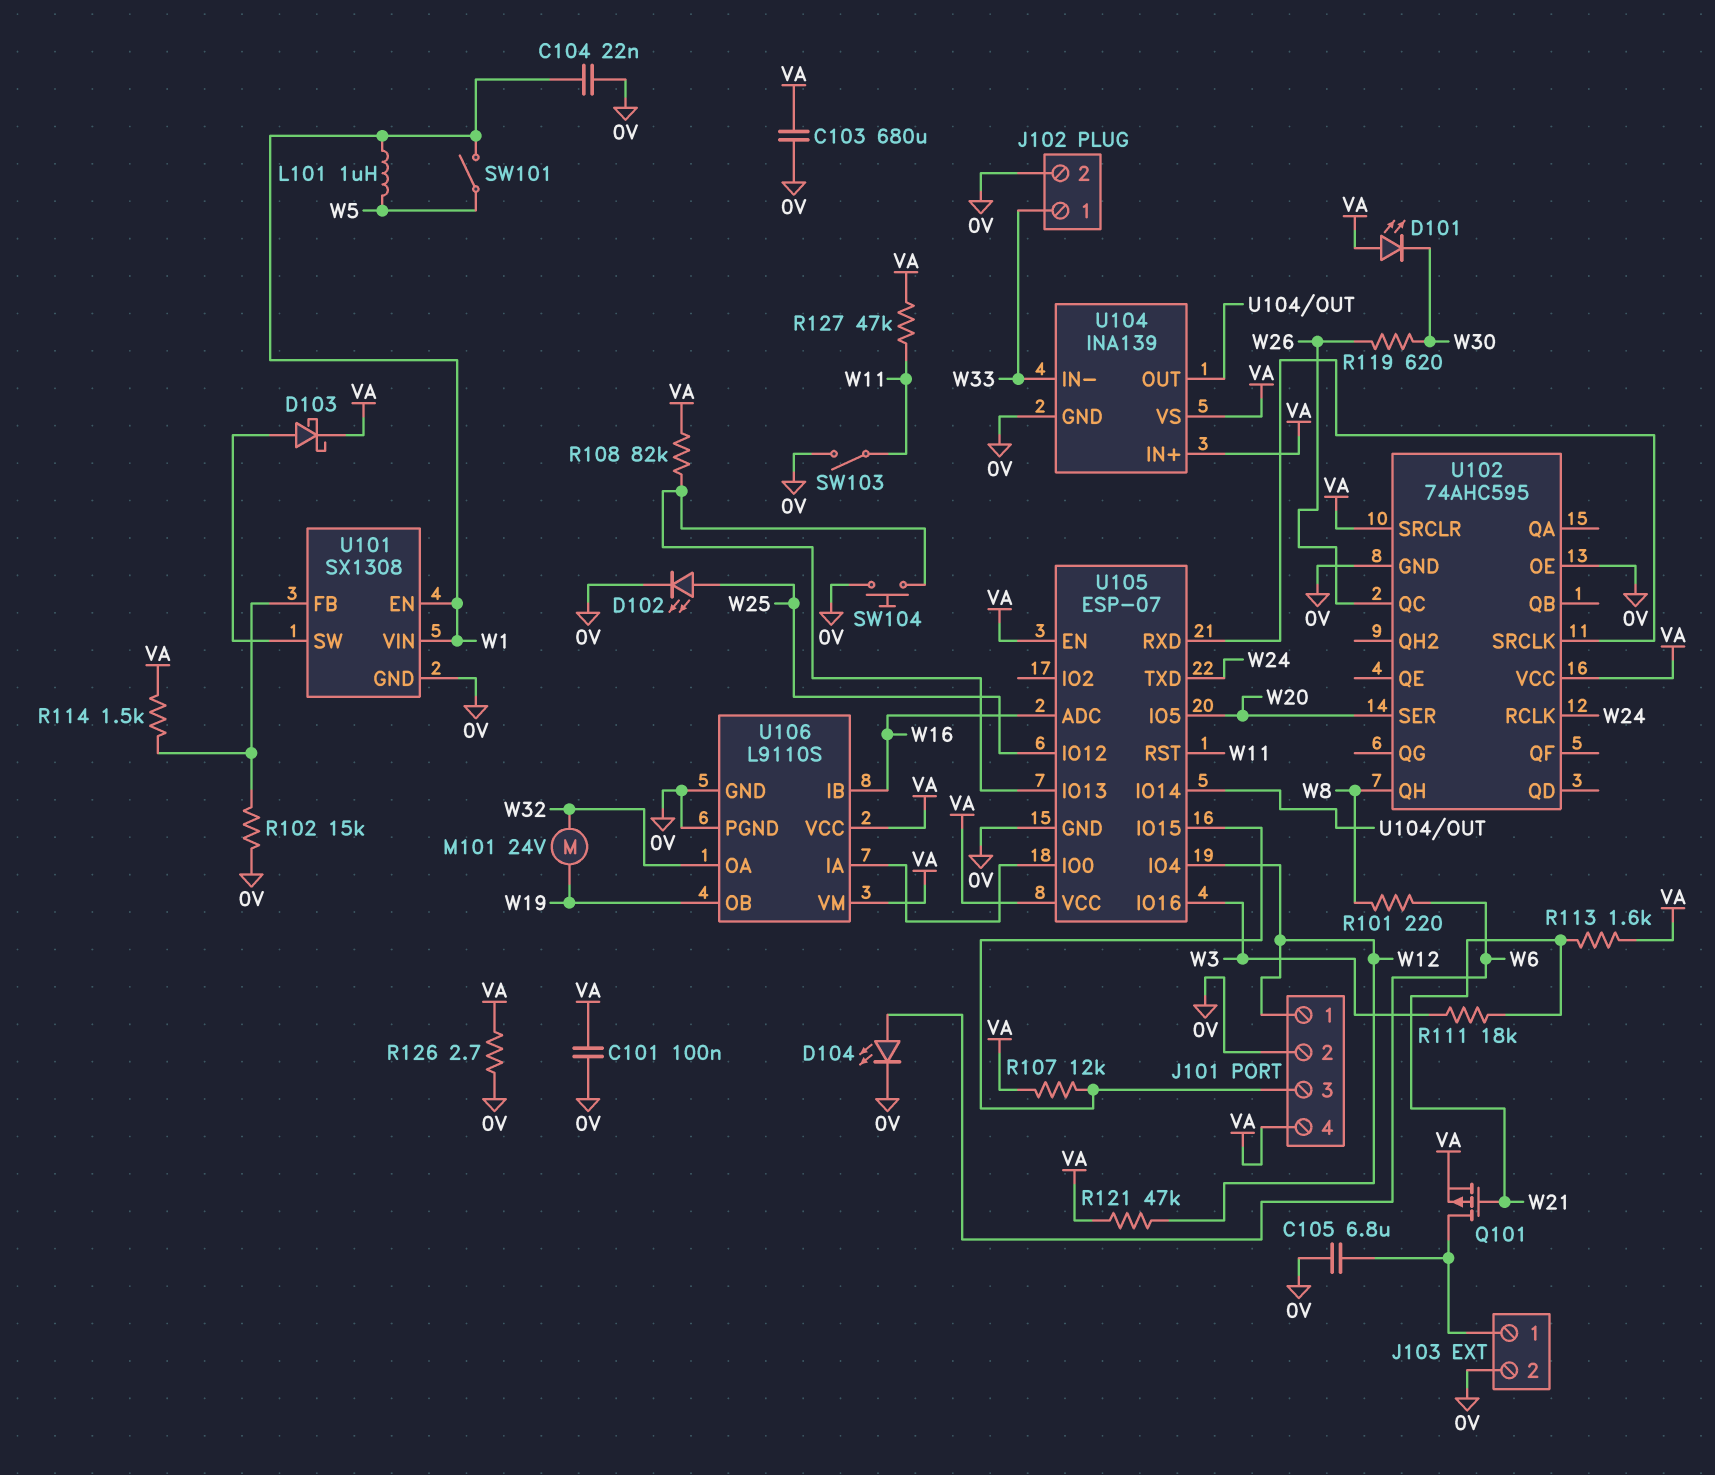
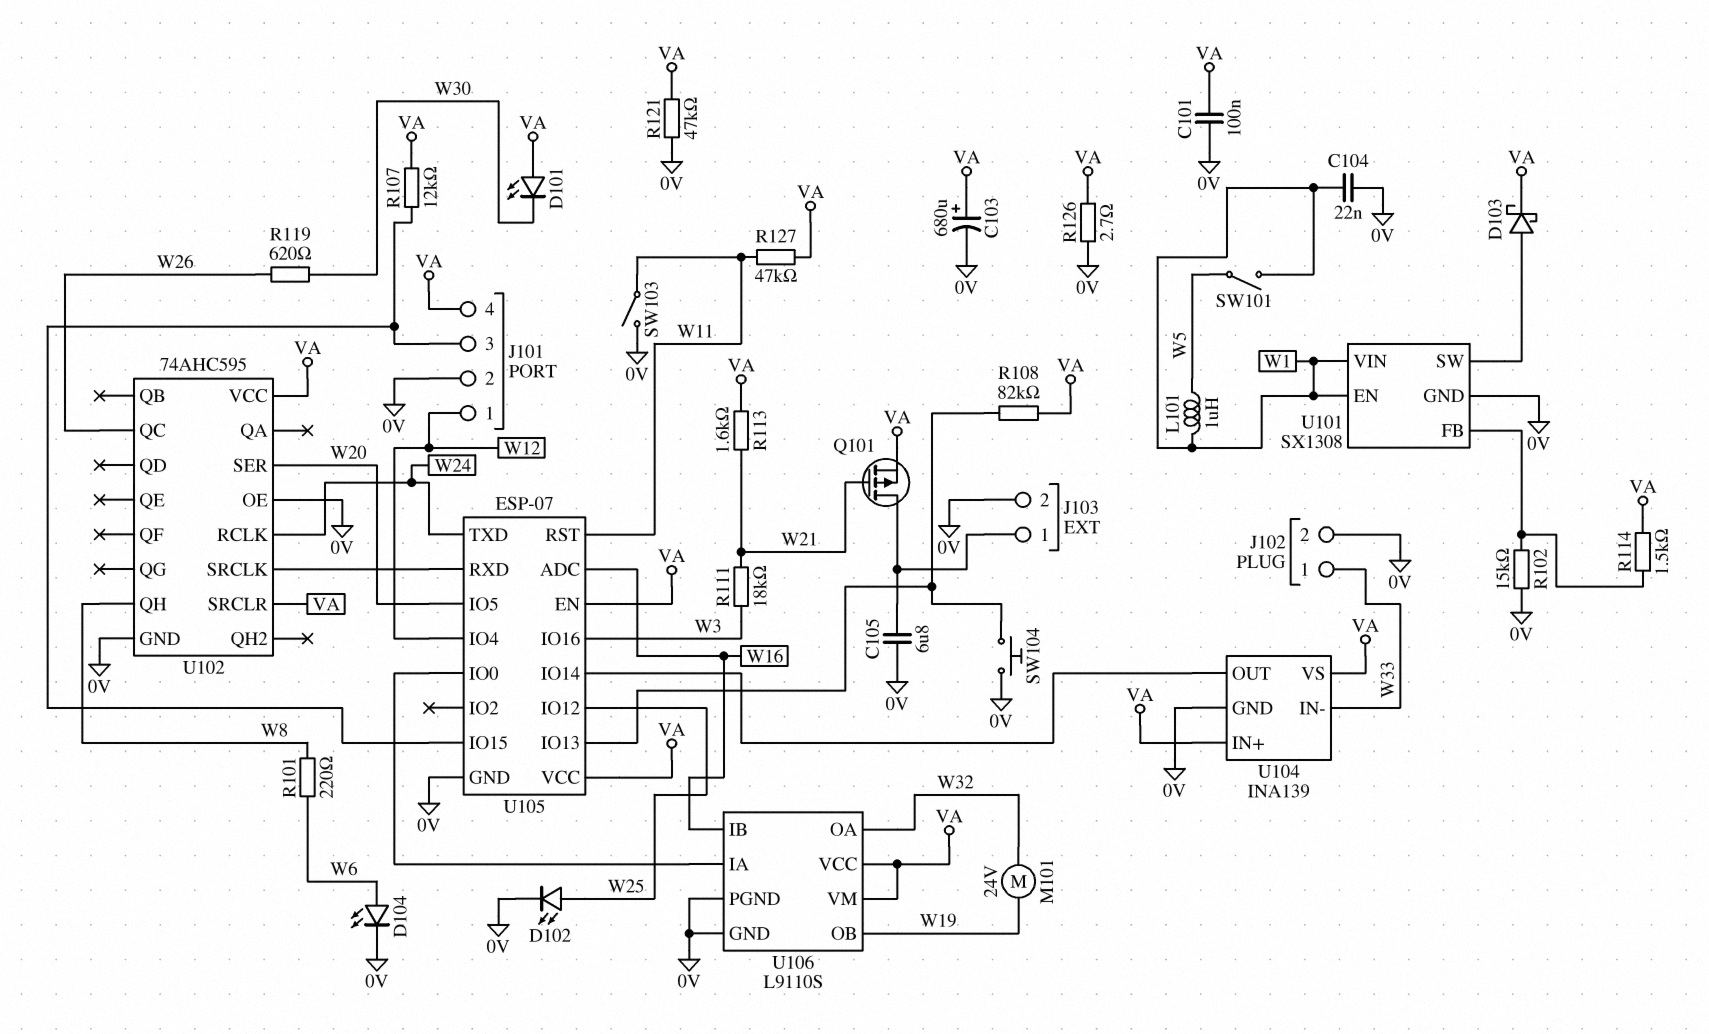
C103: 680uF (0V, VA) -> 680uF (plus VA, minus 0V)
R121: 47k (VA, W12) -> 47k (0V, VA)

